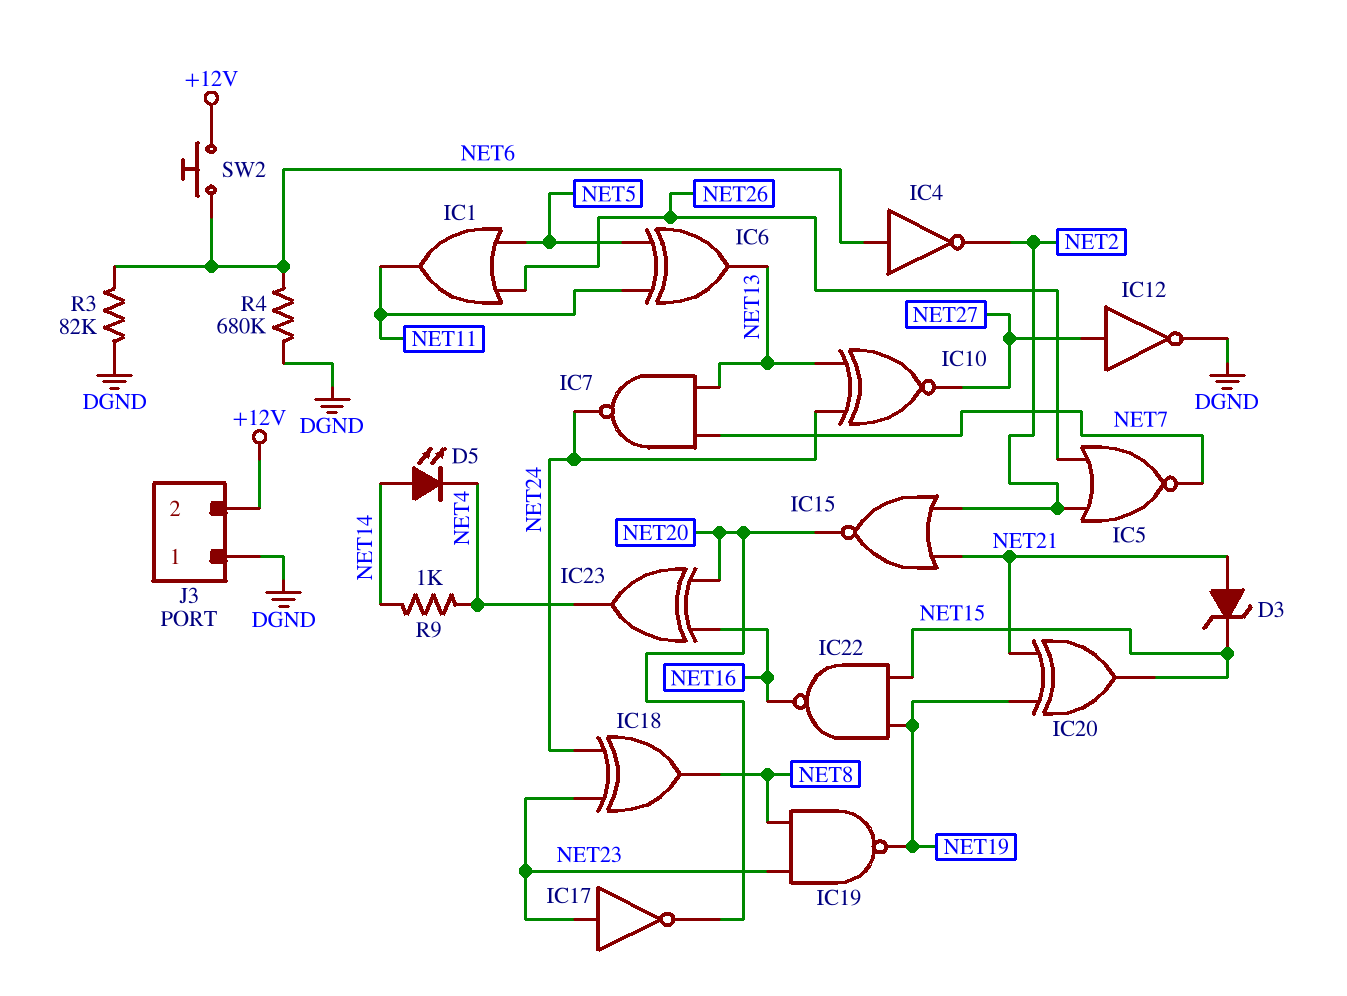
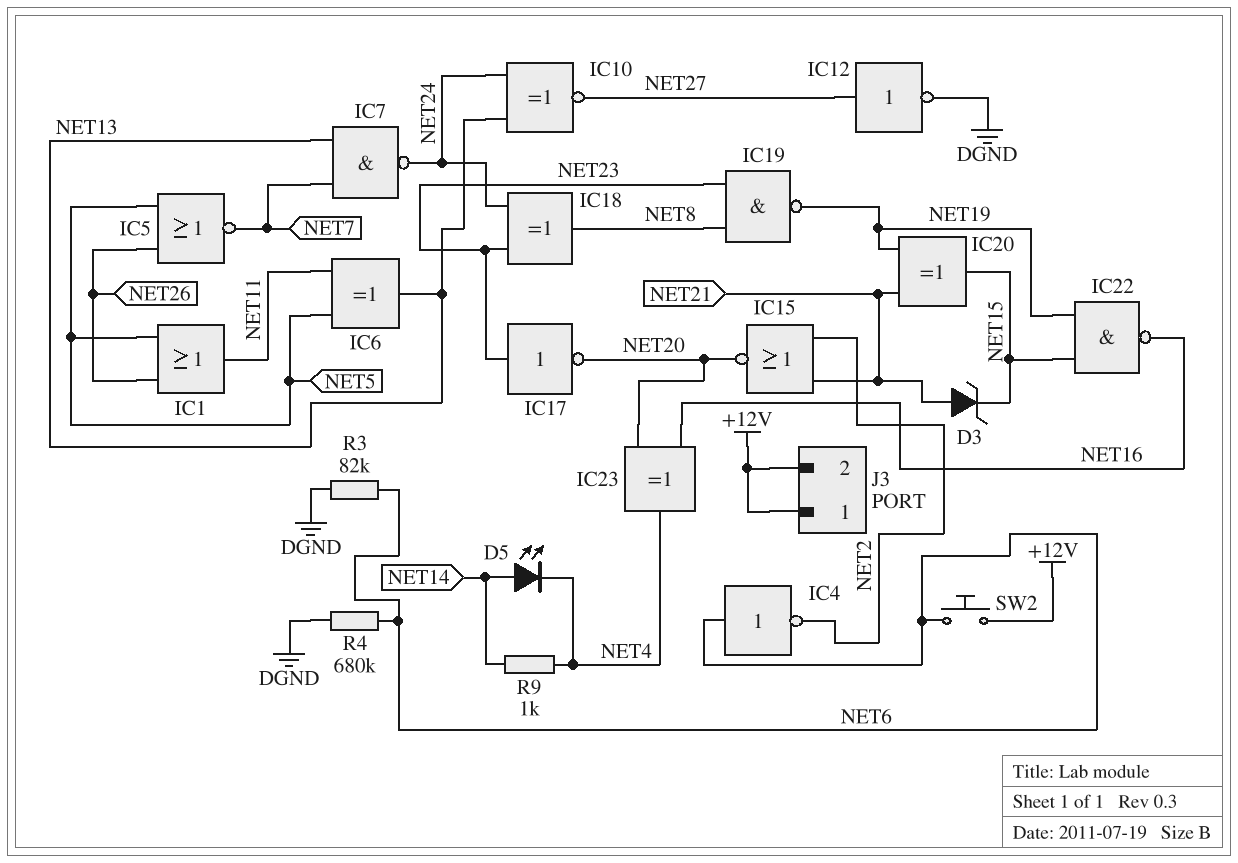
IC5: NOR (in NET2, in NET26, out NET7) -> NOR (in NET5, in NET26, out NET7)
J3 pin 1: DGND -> +12V

